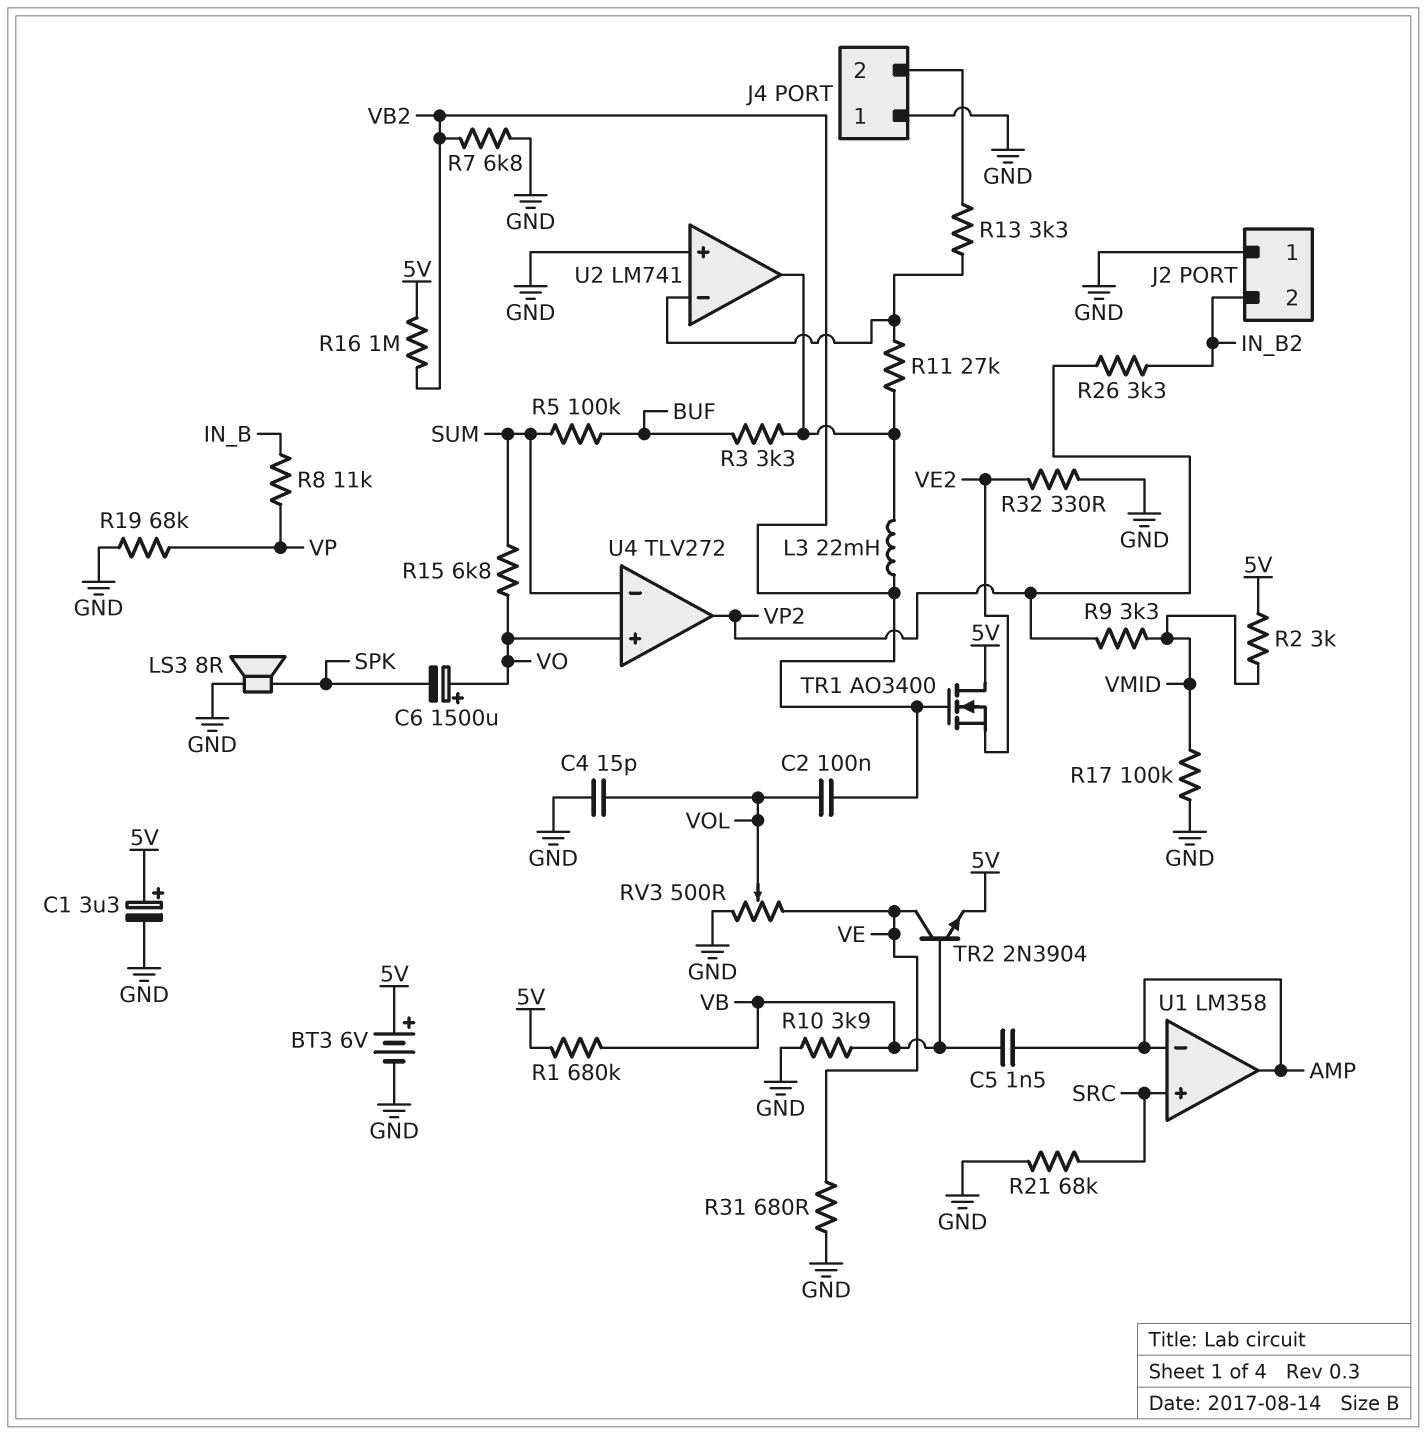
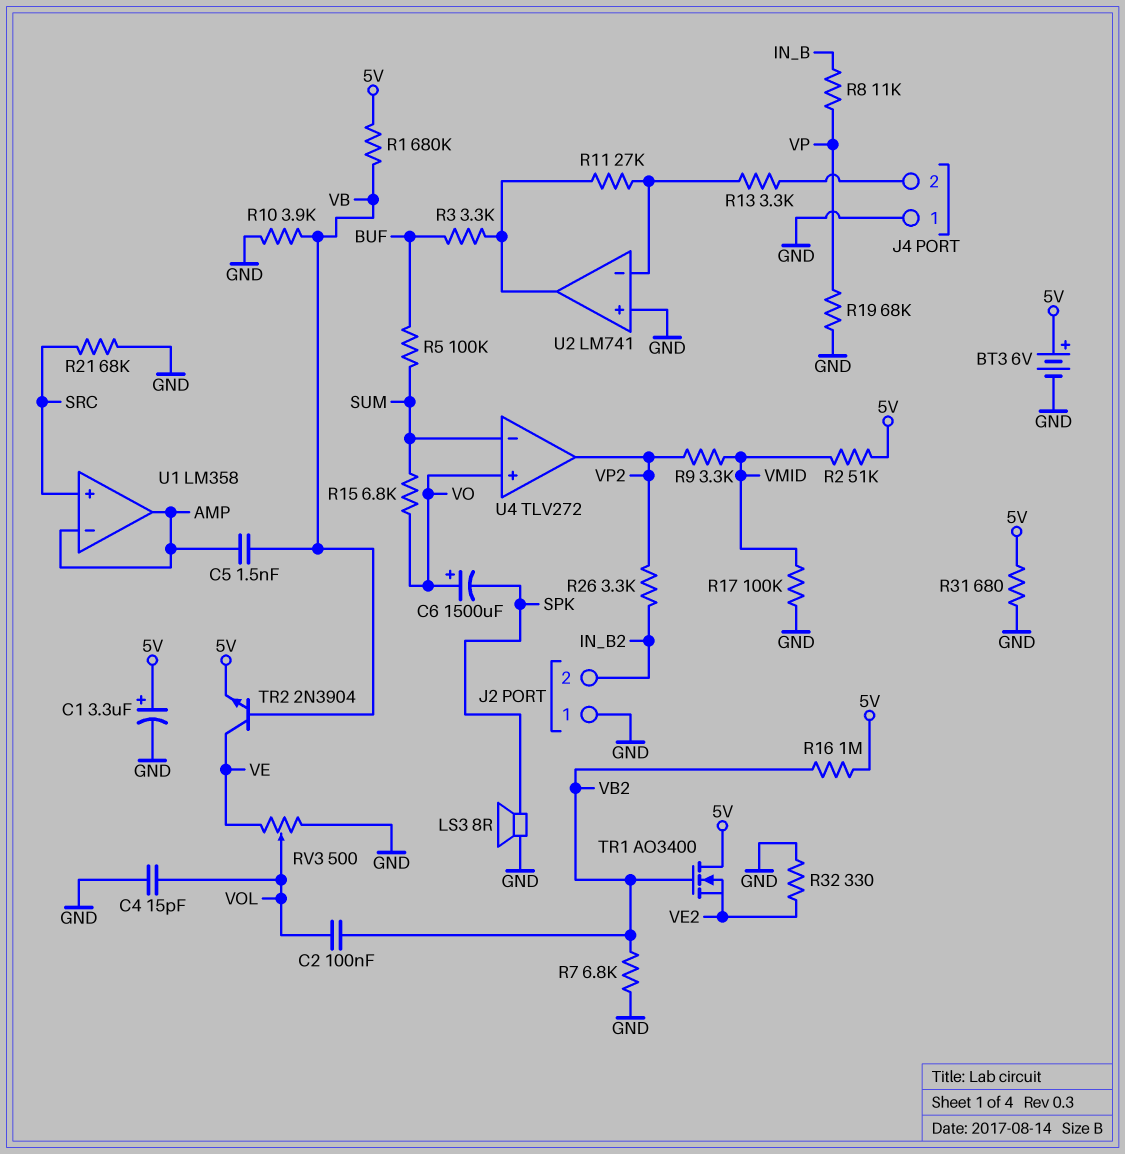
L3: 22mH (U2/out, VB2) -> none
R2: 3k (5V, VMID) -> 51k (5V, VMID)
R31: 680 (GND, VE) -> 680 (5V, GND)

